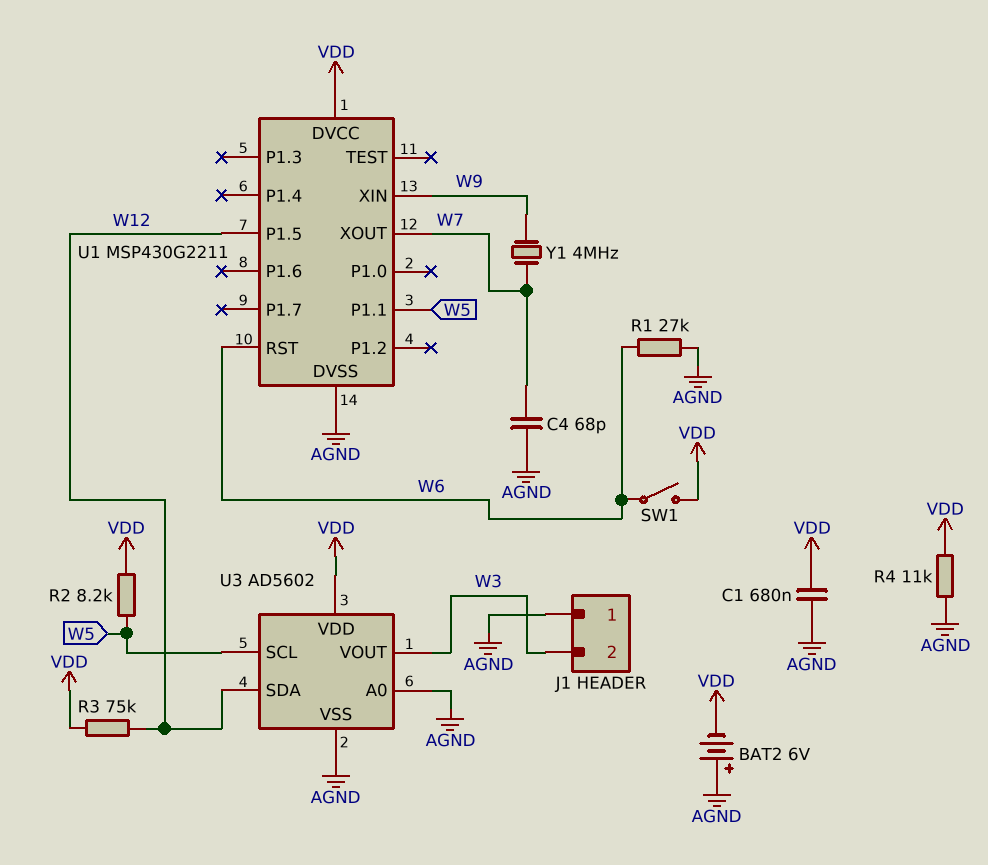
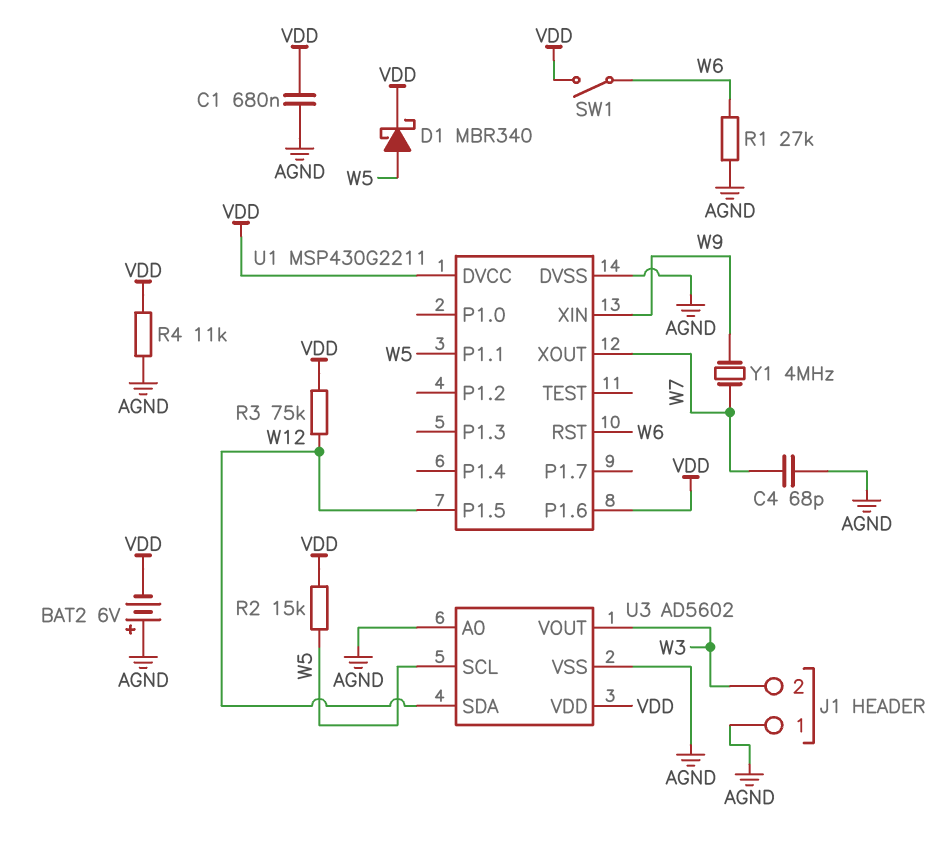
D1: none -> schottky MBR340 (A W5, K VDD)
R2: 8.2k (VDD, W5) -> 15k (VDD, W5)
U1 pin P1.6: none -> VDD

